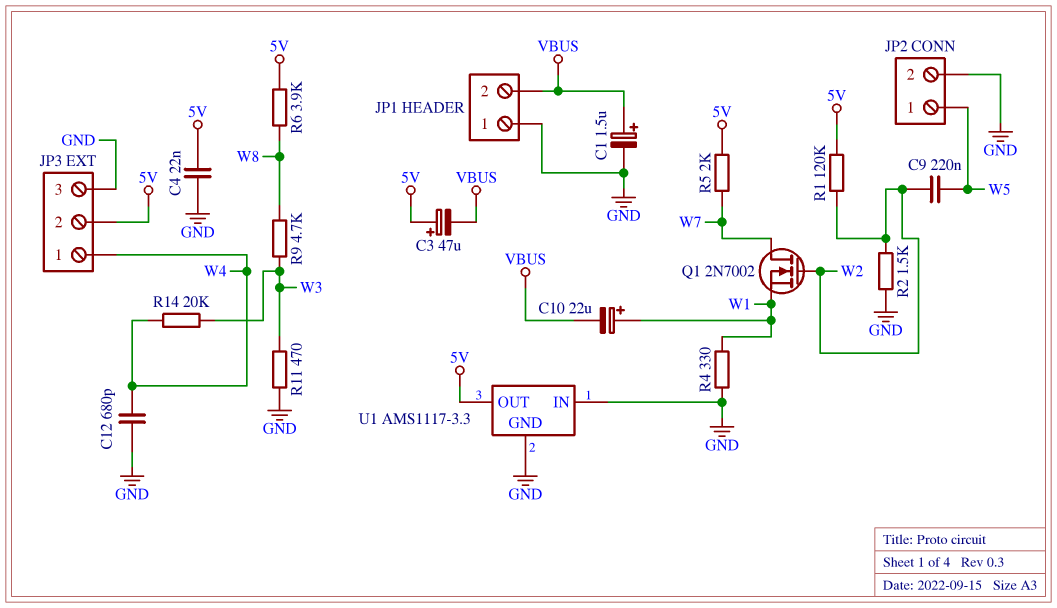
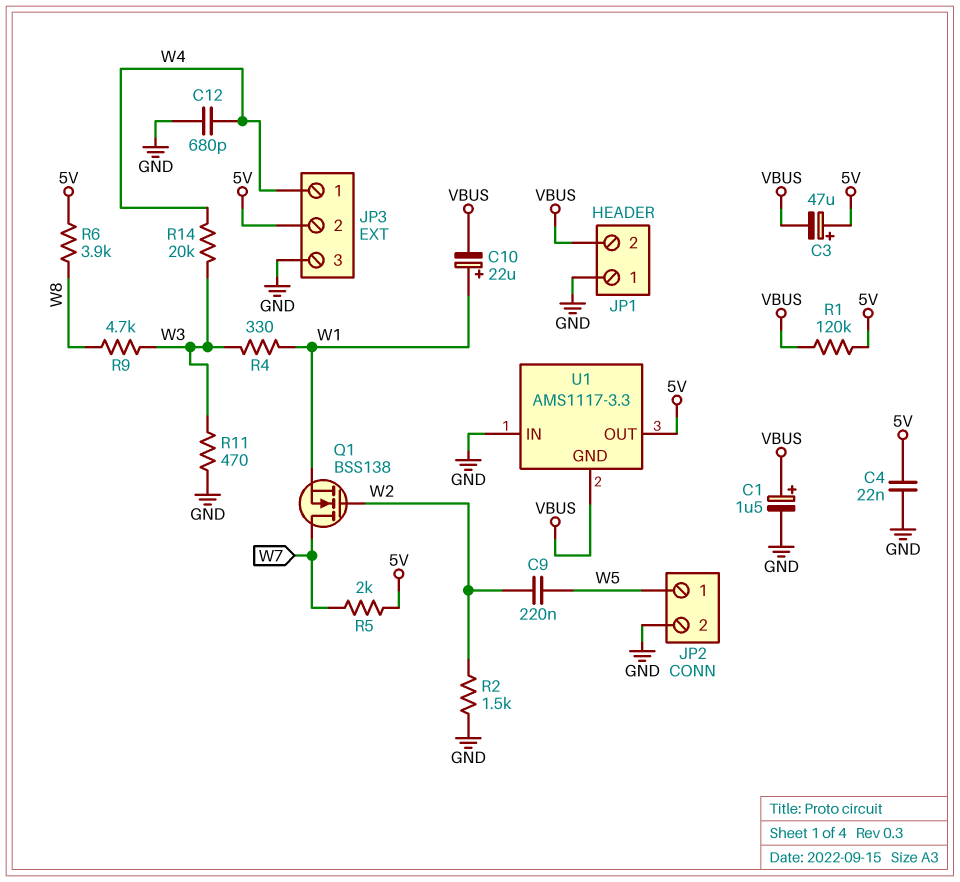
Q1: NMOS 2N7002 (G W2, D W7, S W1) -> NMOS BSS138 (G W2, D W7, S W1)
R1: 120k (5V, W2) -> 120k (5V, VBUS)
R4: 330 (GND, W1) -> 330 (W1, W3)
U1 pin GND: GND -> VBUS

